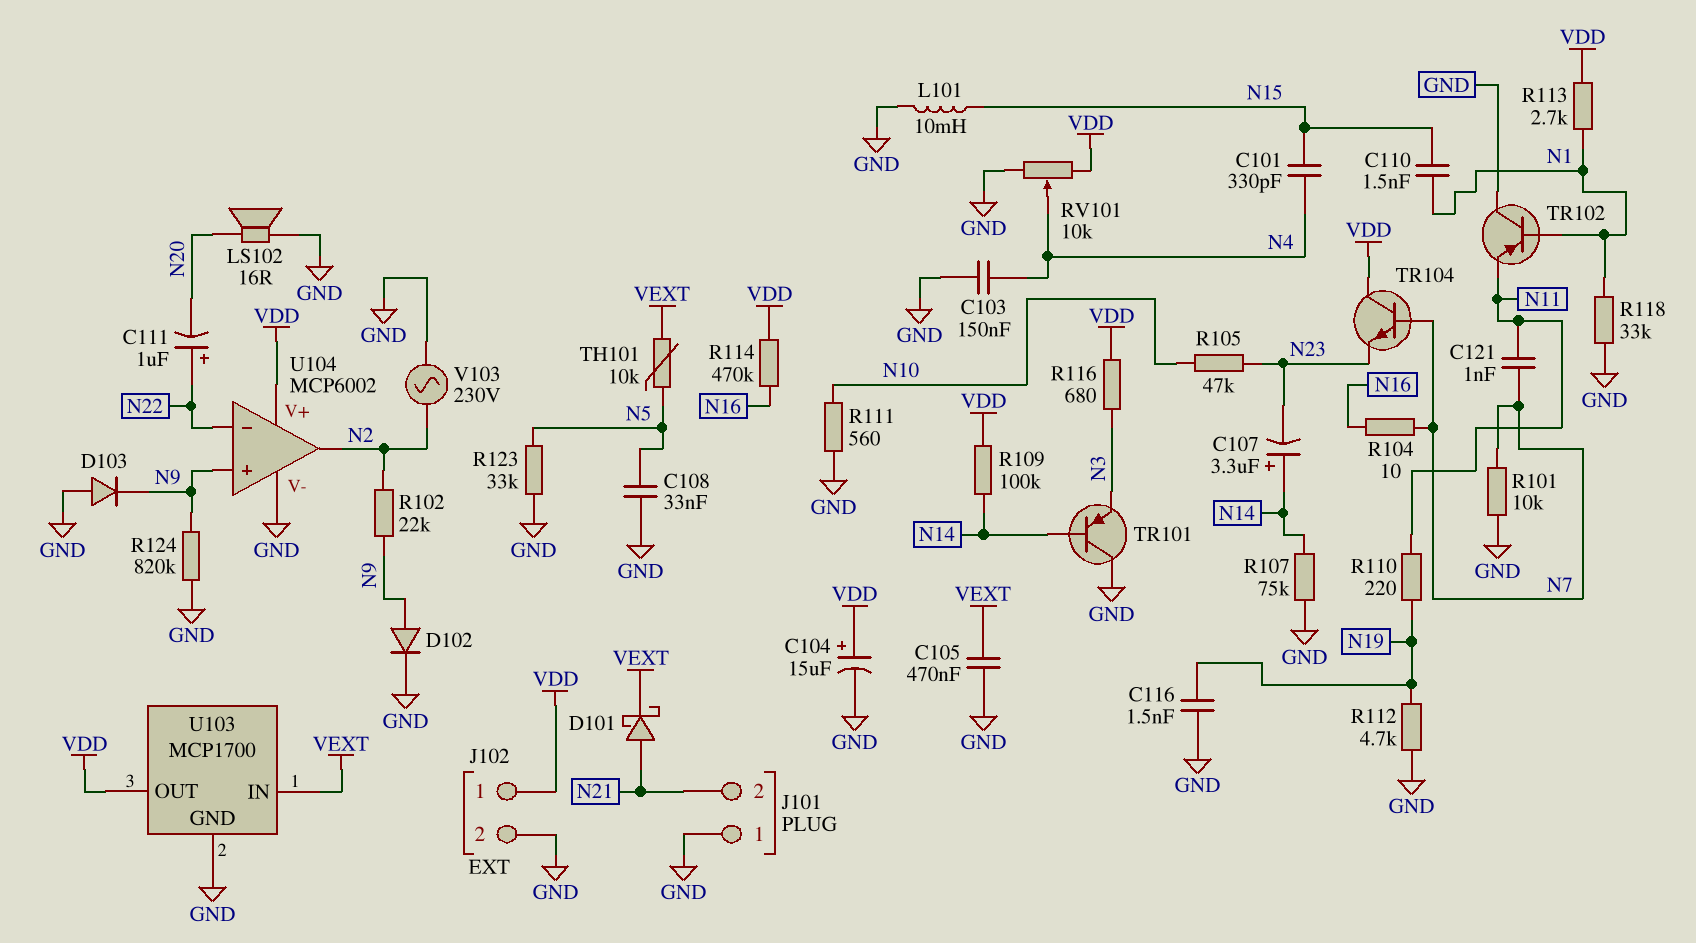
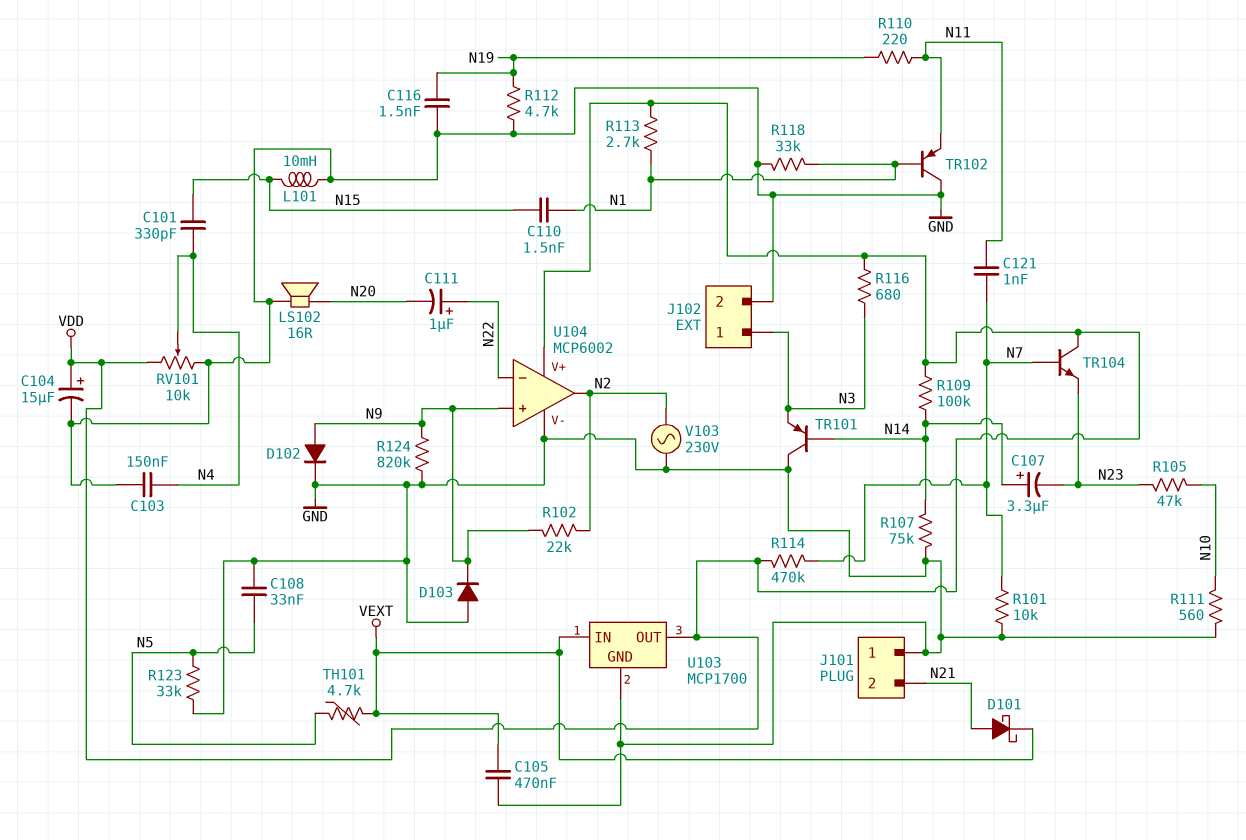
J102 pin 1: VDD -> N3
R104: 10 (N7, N16) -> none
R114: 470k (N16, VDD) -> 470k (N7, VDD)
TH101: 10k (N5, VEXT) -> 4.7k (N5, VEXT)

